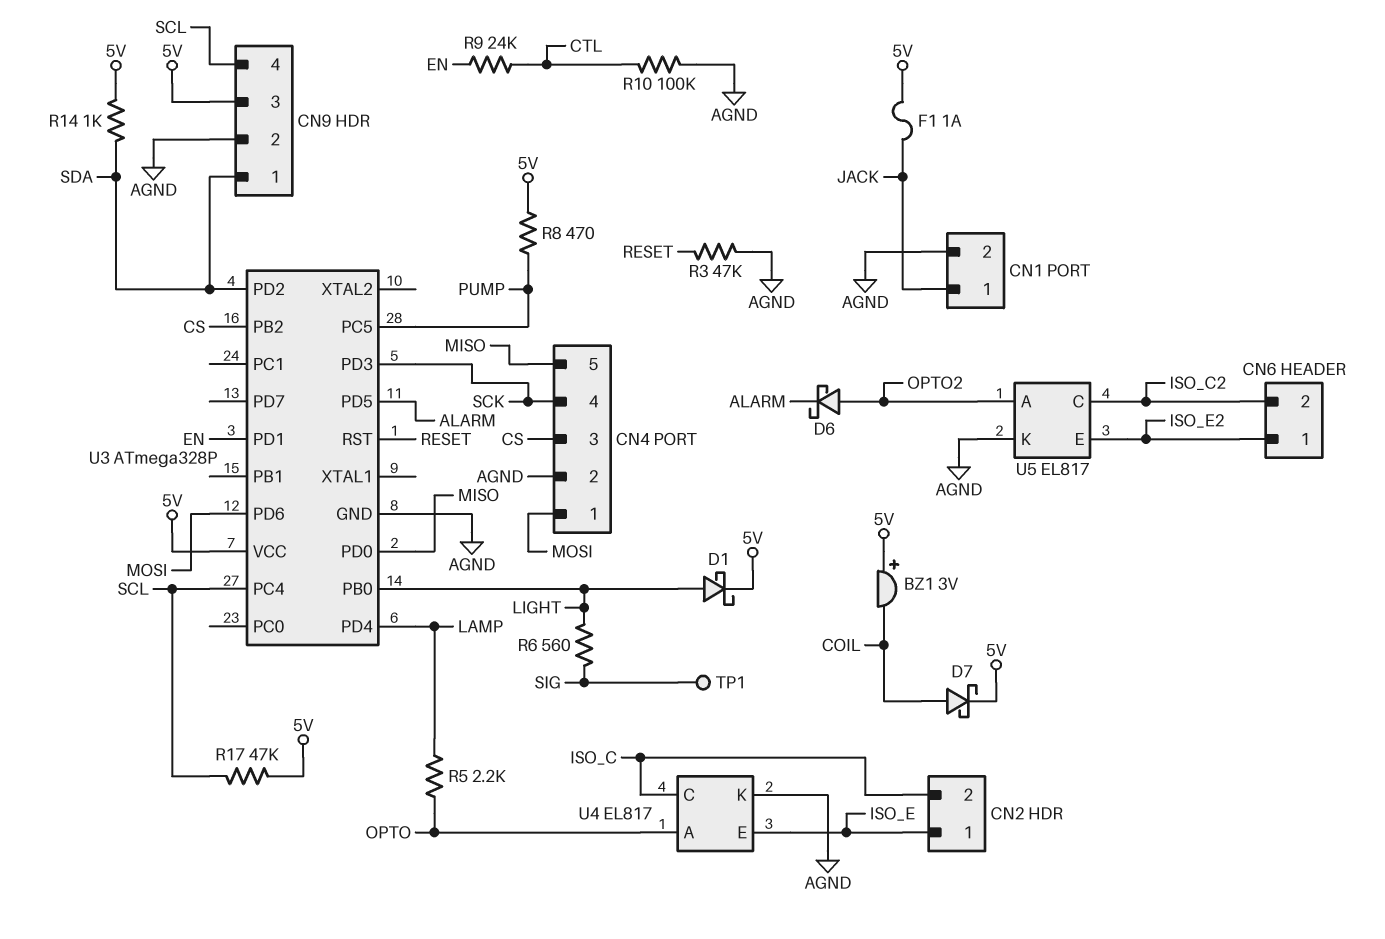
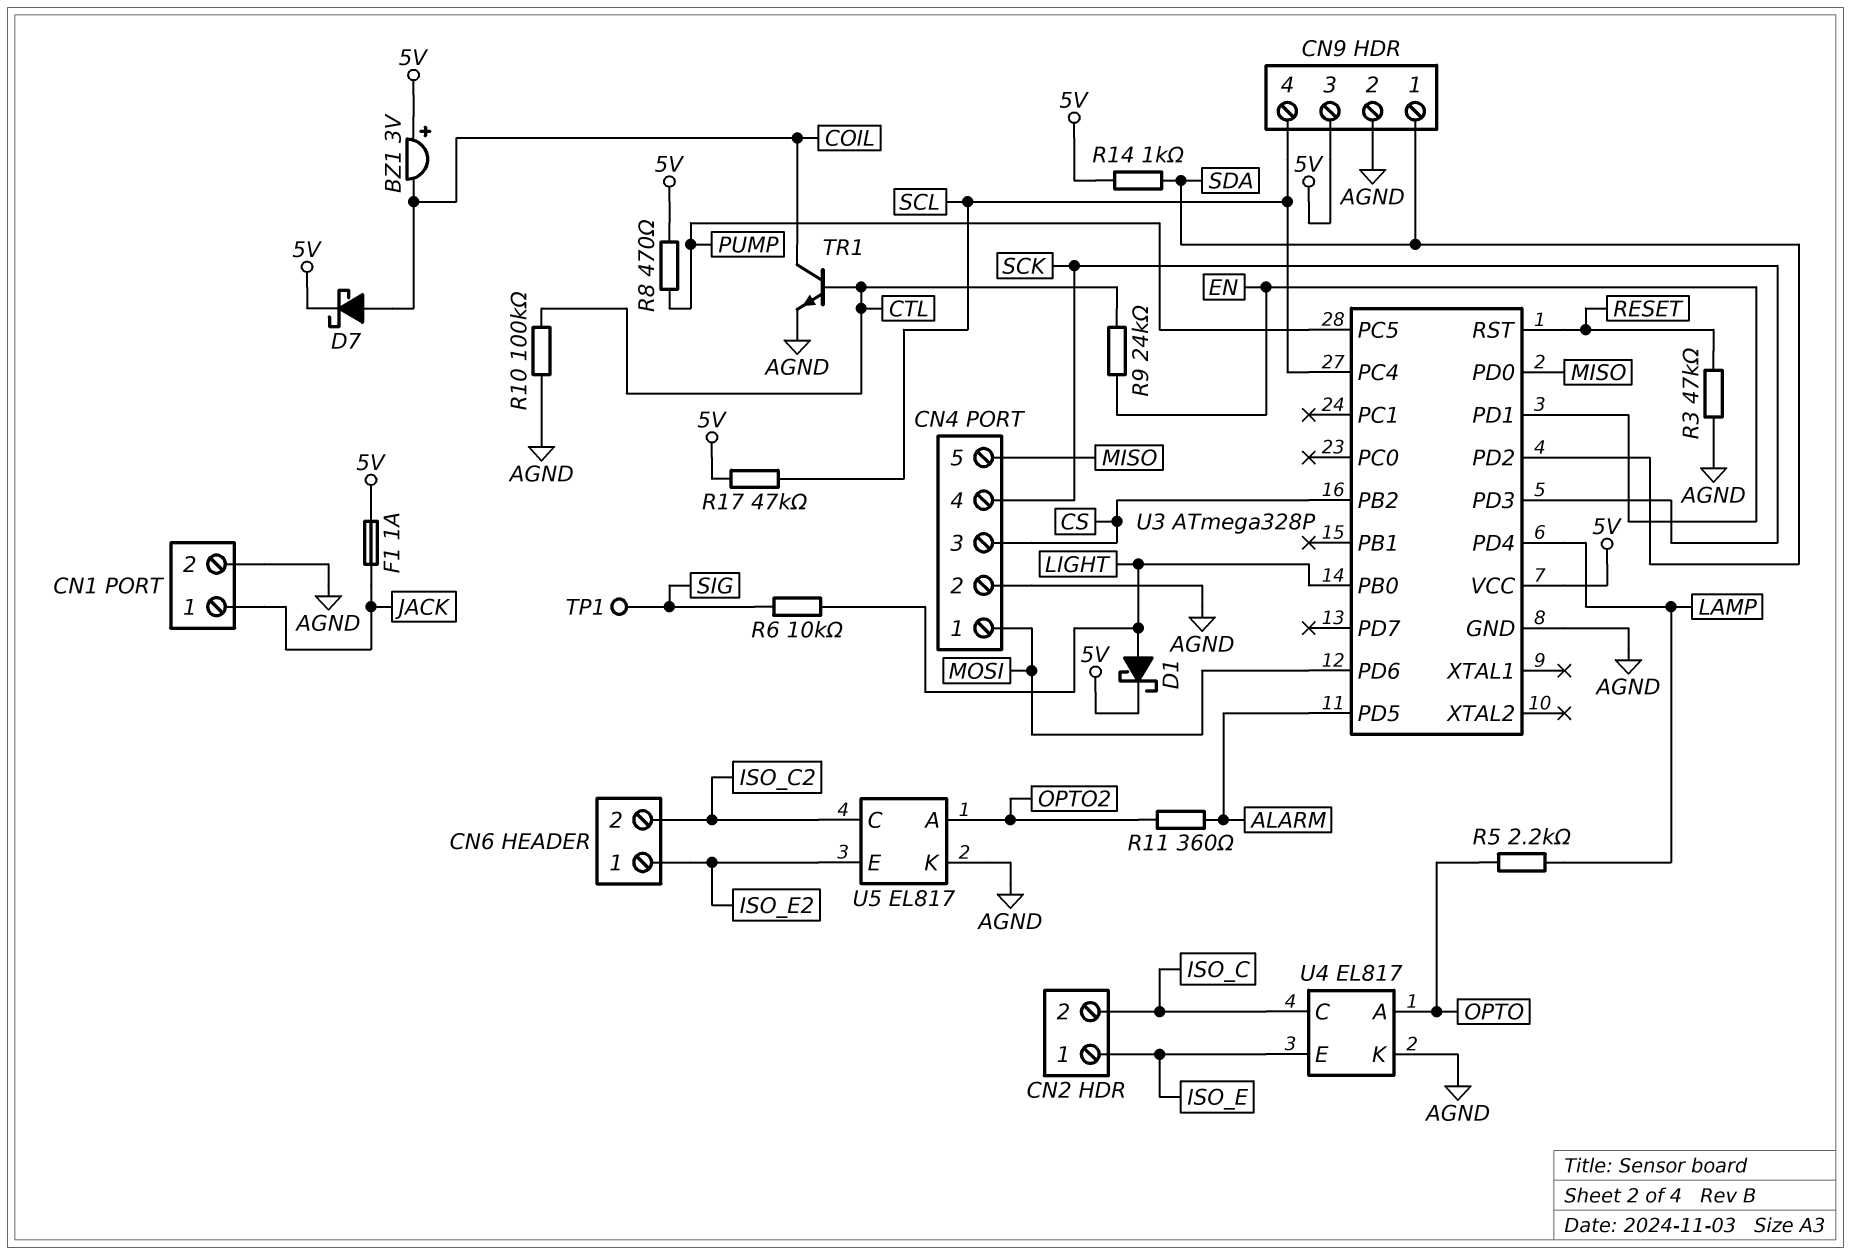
D6: schottky (A OPTO2, K ALARM) -> none
R6: 560 (LIGHT, SIG) -> 10k (LIGHT, SIG)
R11: none -> 360 (ALARM, OPTO2)
TR1: none -> NPN (B CTL, C COIL, E AGND)

